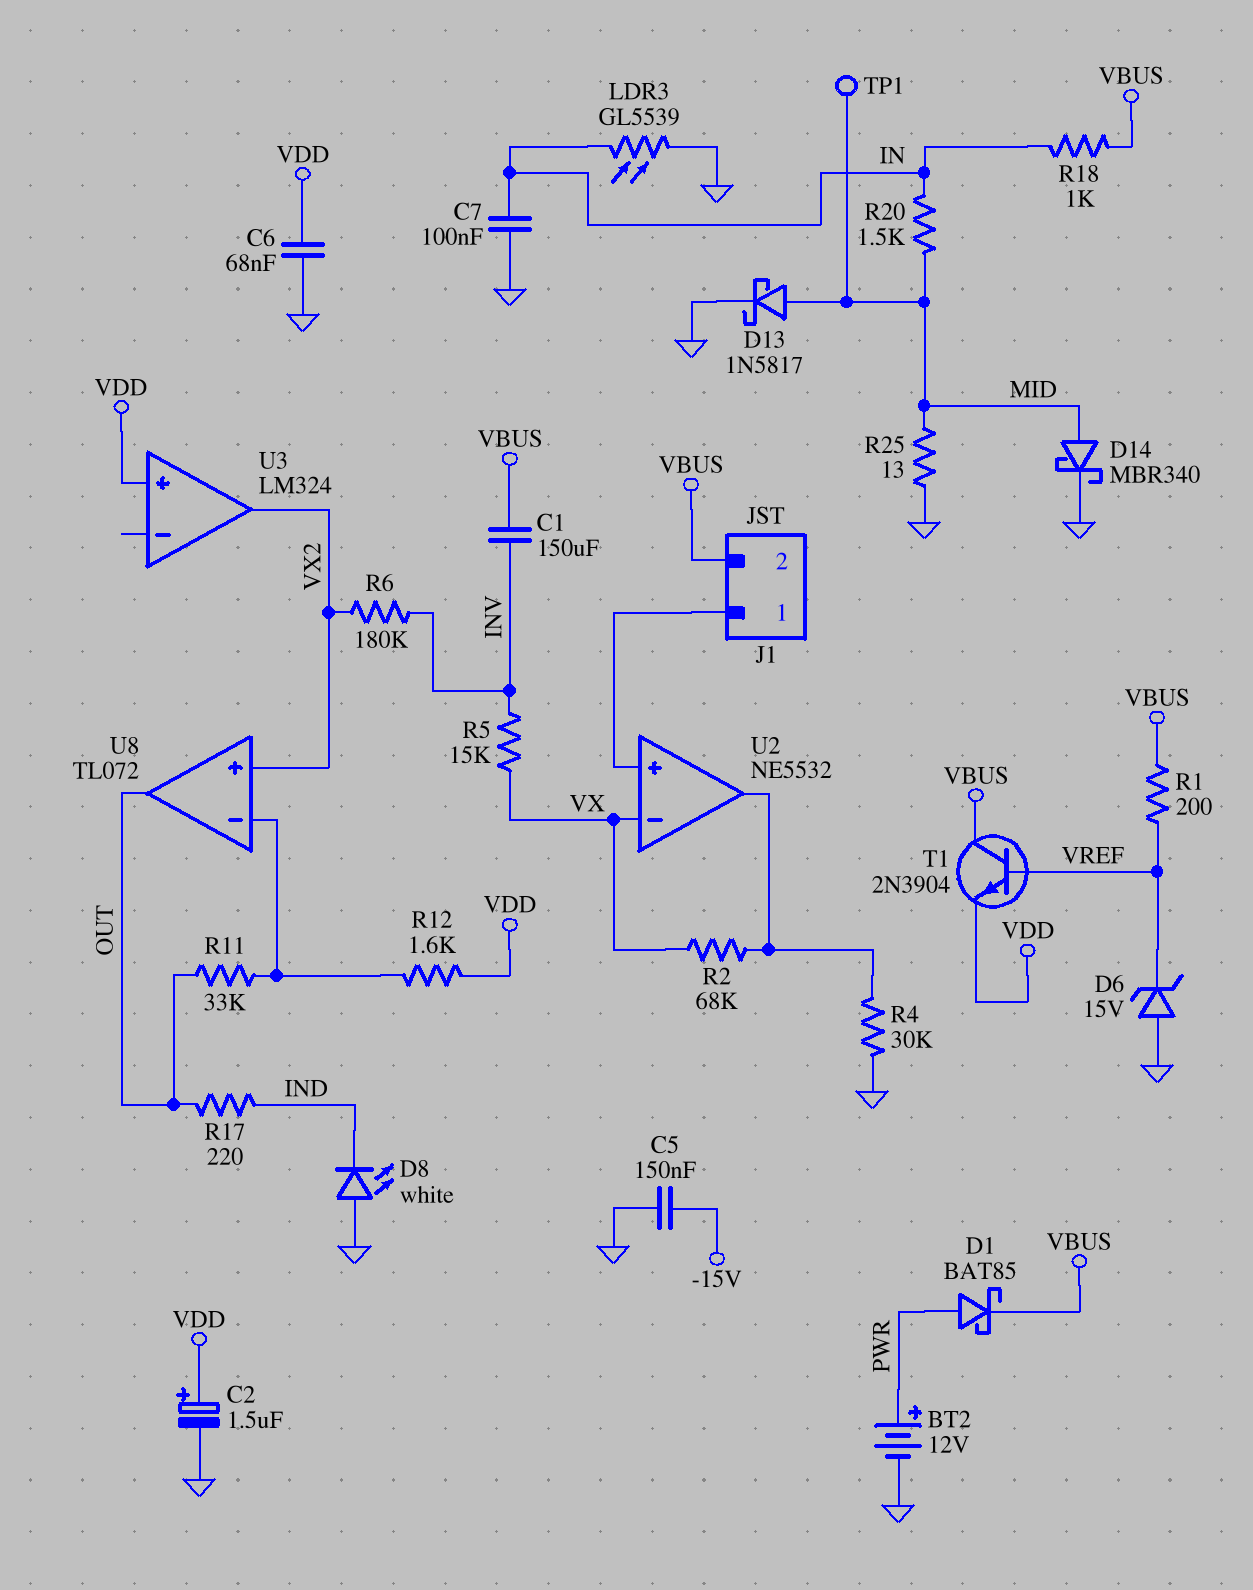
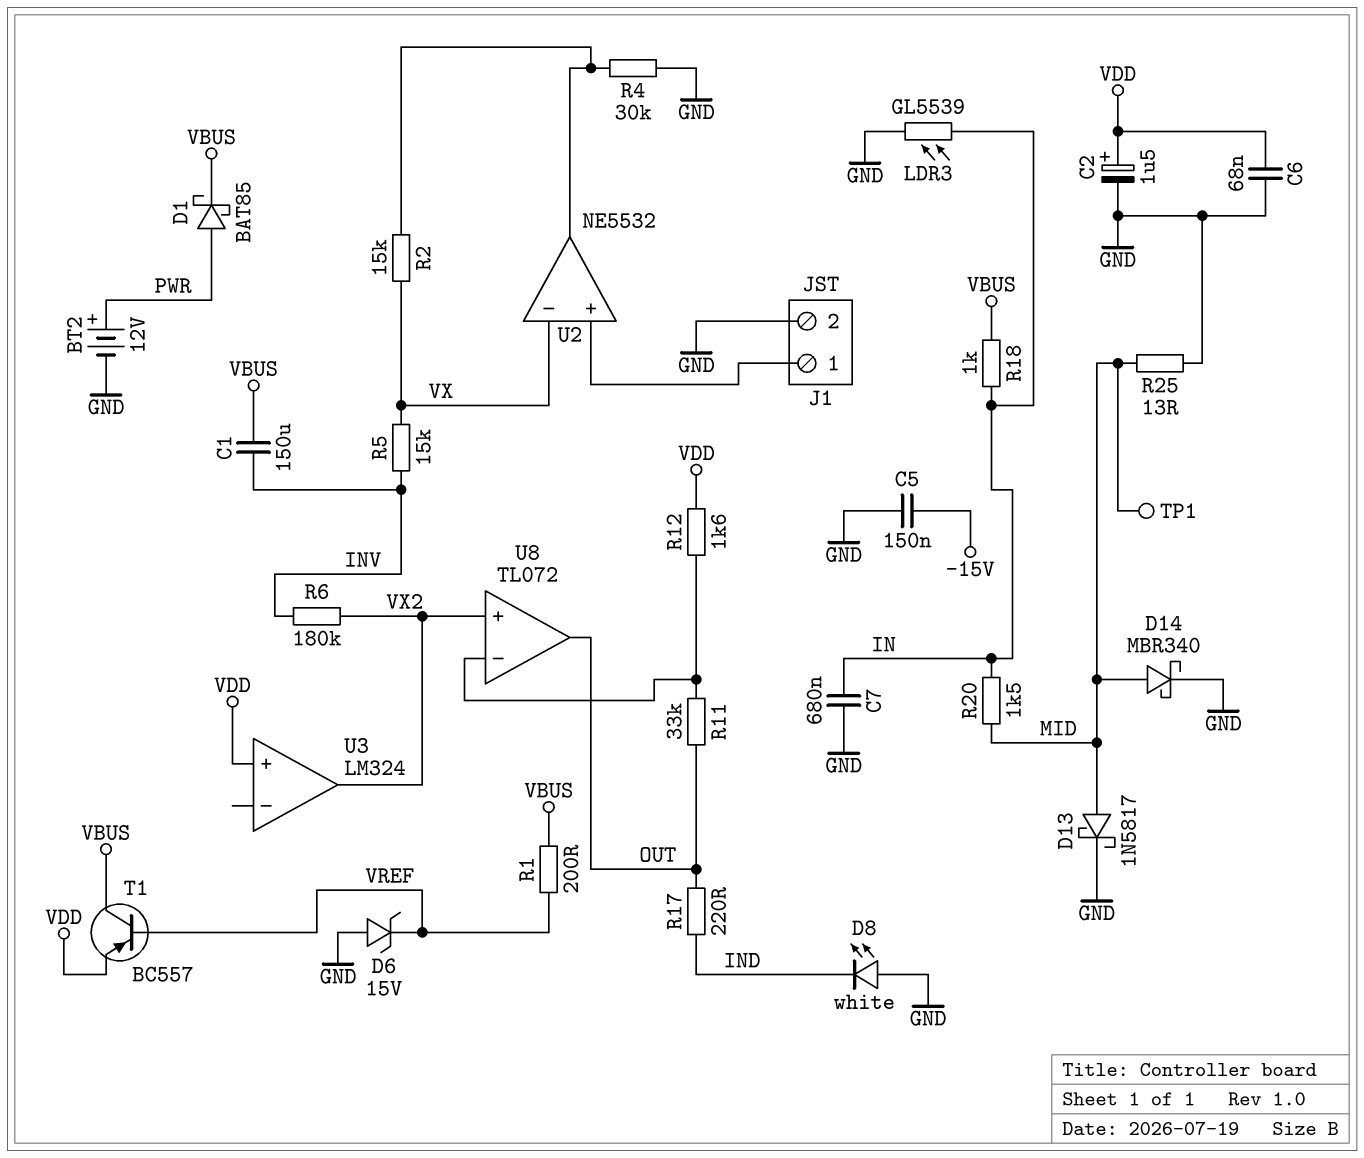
C7: 100nF (GND, IN) -> 680nF (GND, IN)
J1 pin 2: VBUS -> GND
R2: 68k (U2/out, VX) -> 15k (U2/out, VX)
T1: NPN 2N3904 (B VREF, C VBUS, E VDD) -> PNP BC557 (B VREF, C VBUS, E VDD)

